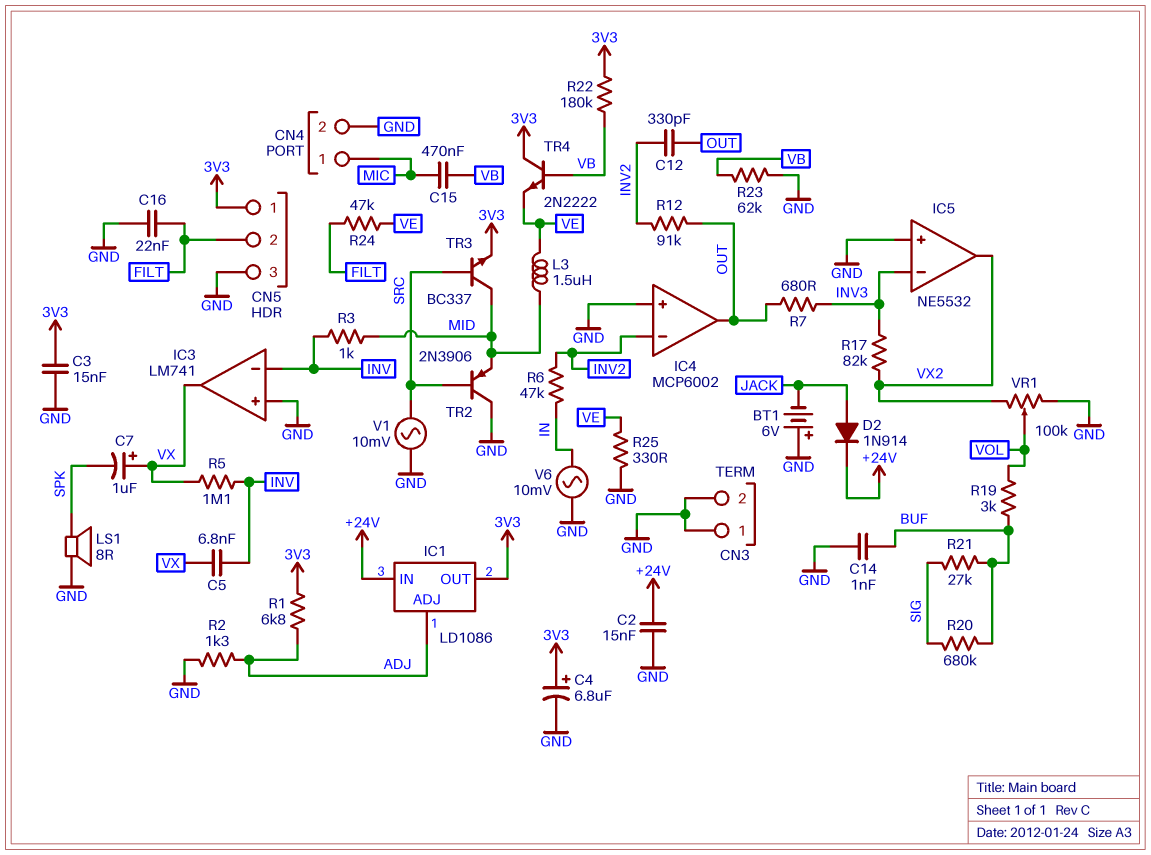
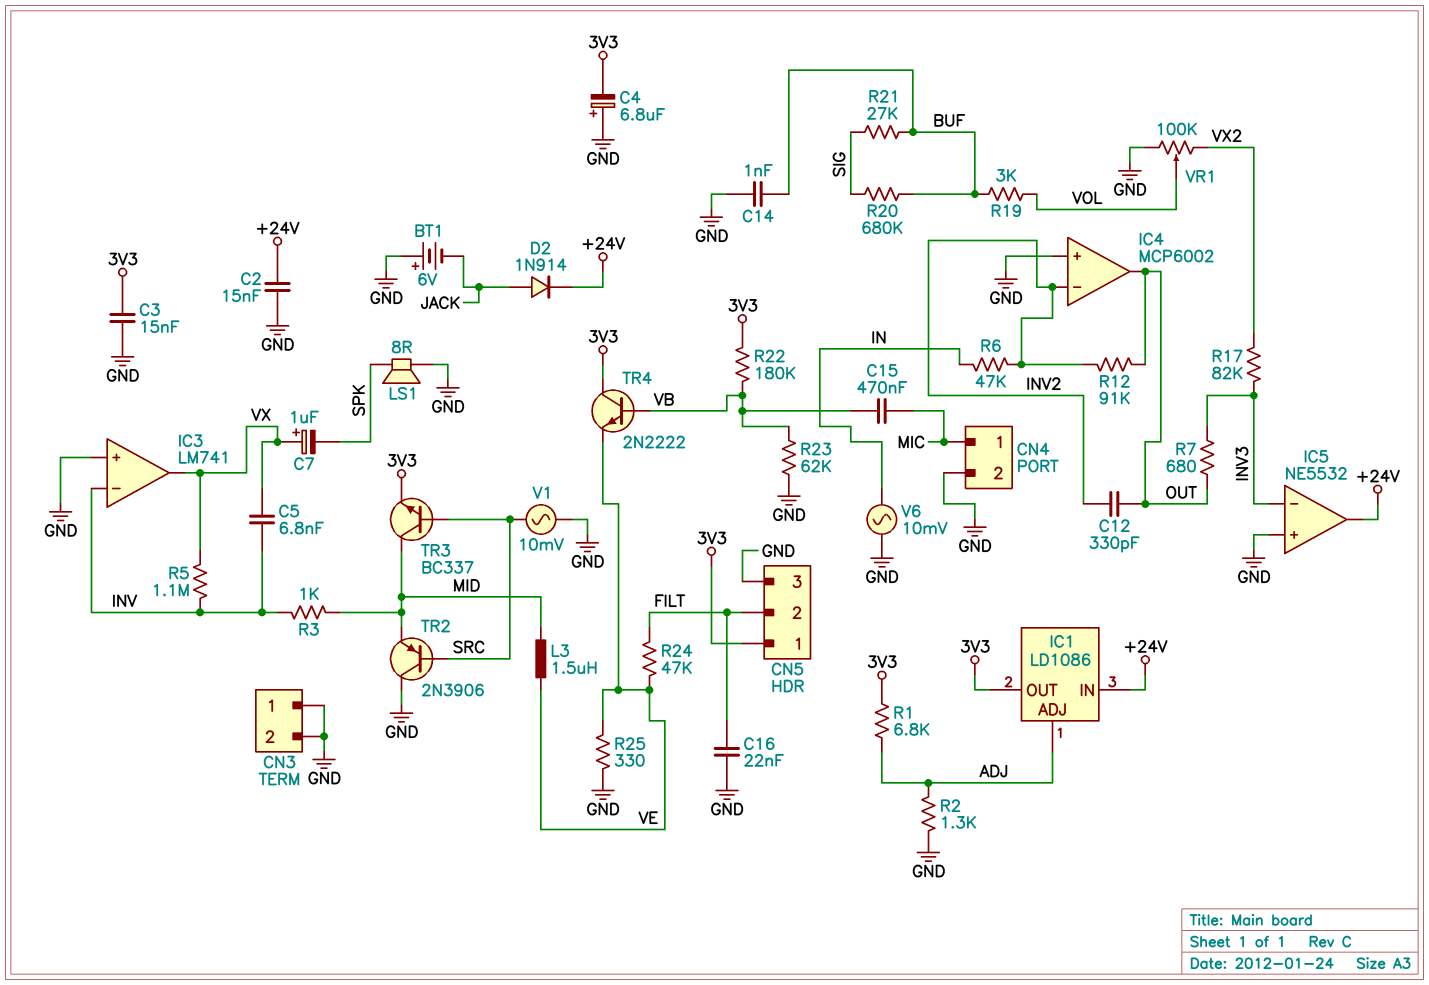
C4: 6.8uF (plus 3V3, minus GND) -> 6.8uF (plus GND, minus 3V3)
IC5 pin out: VX2 -> +24V

